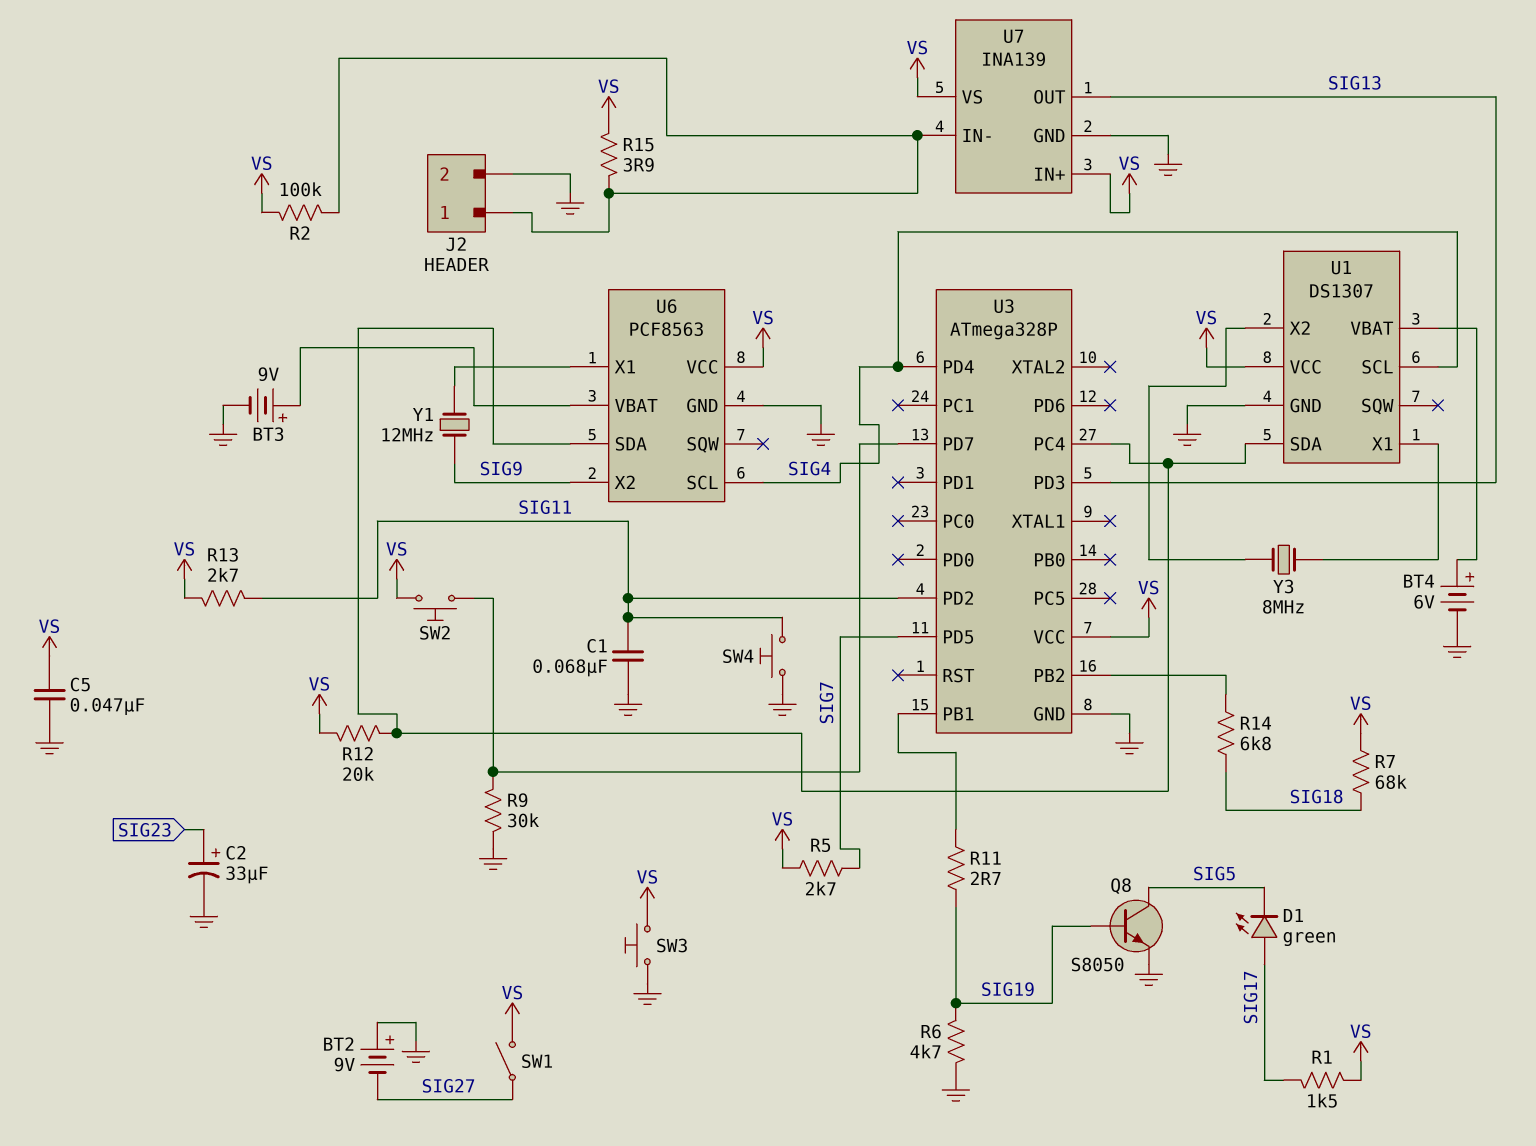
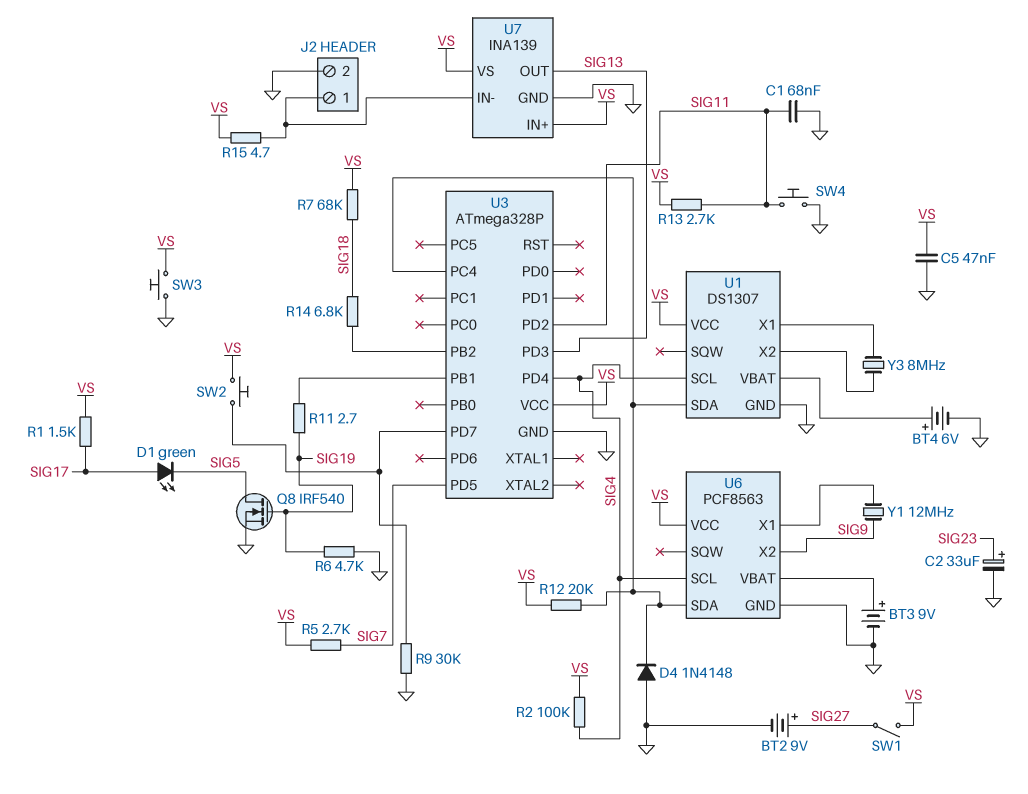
BT2: 9V (plus GND, minus SIG27) -> 9V (plus SIG27, minus GND)
D4: none -> diode 1N4148 (A GND, K U1/SDA)
Q8: NPN S8050 (B SIG19, C SIG5, E GND) -> NMOS IRF540 (G SIG19, D SIG5, S GND)
R2: 100k (J2/1, VS) -> 100k (SIG4, VS)
R15: 3.9 (J2/1, VS) -> 4.7 (J2/1, VS)

